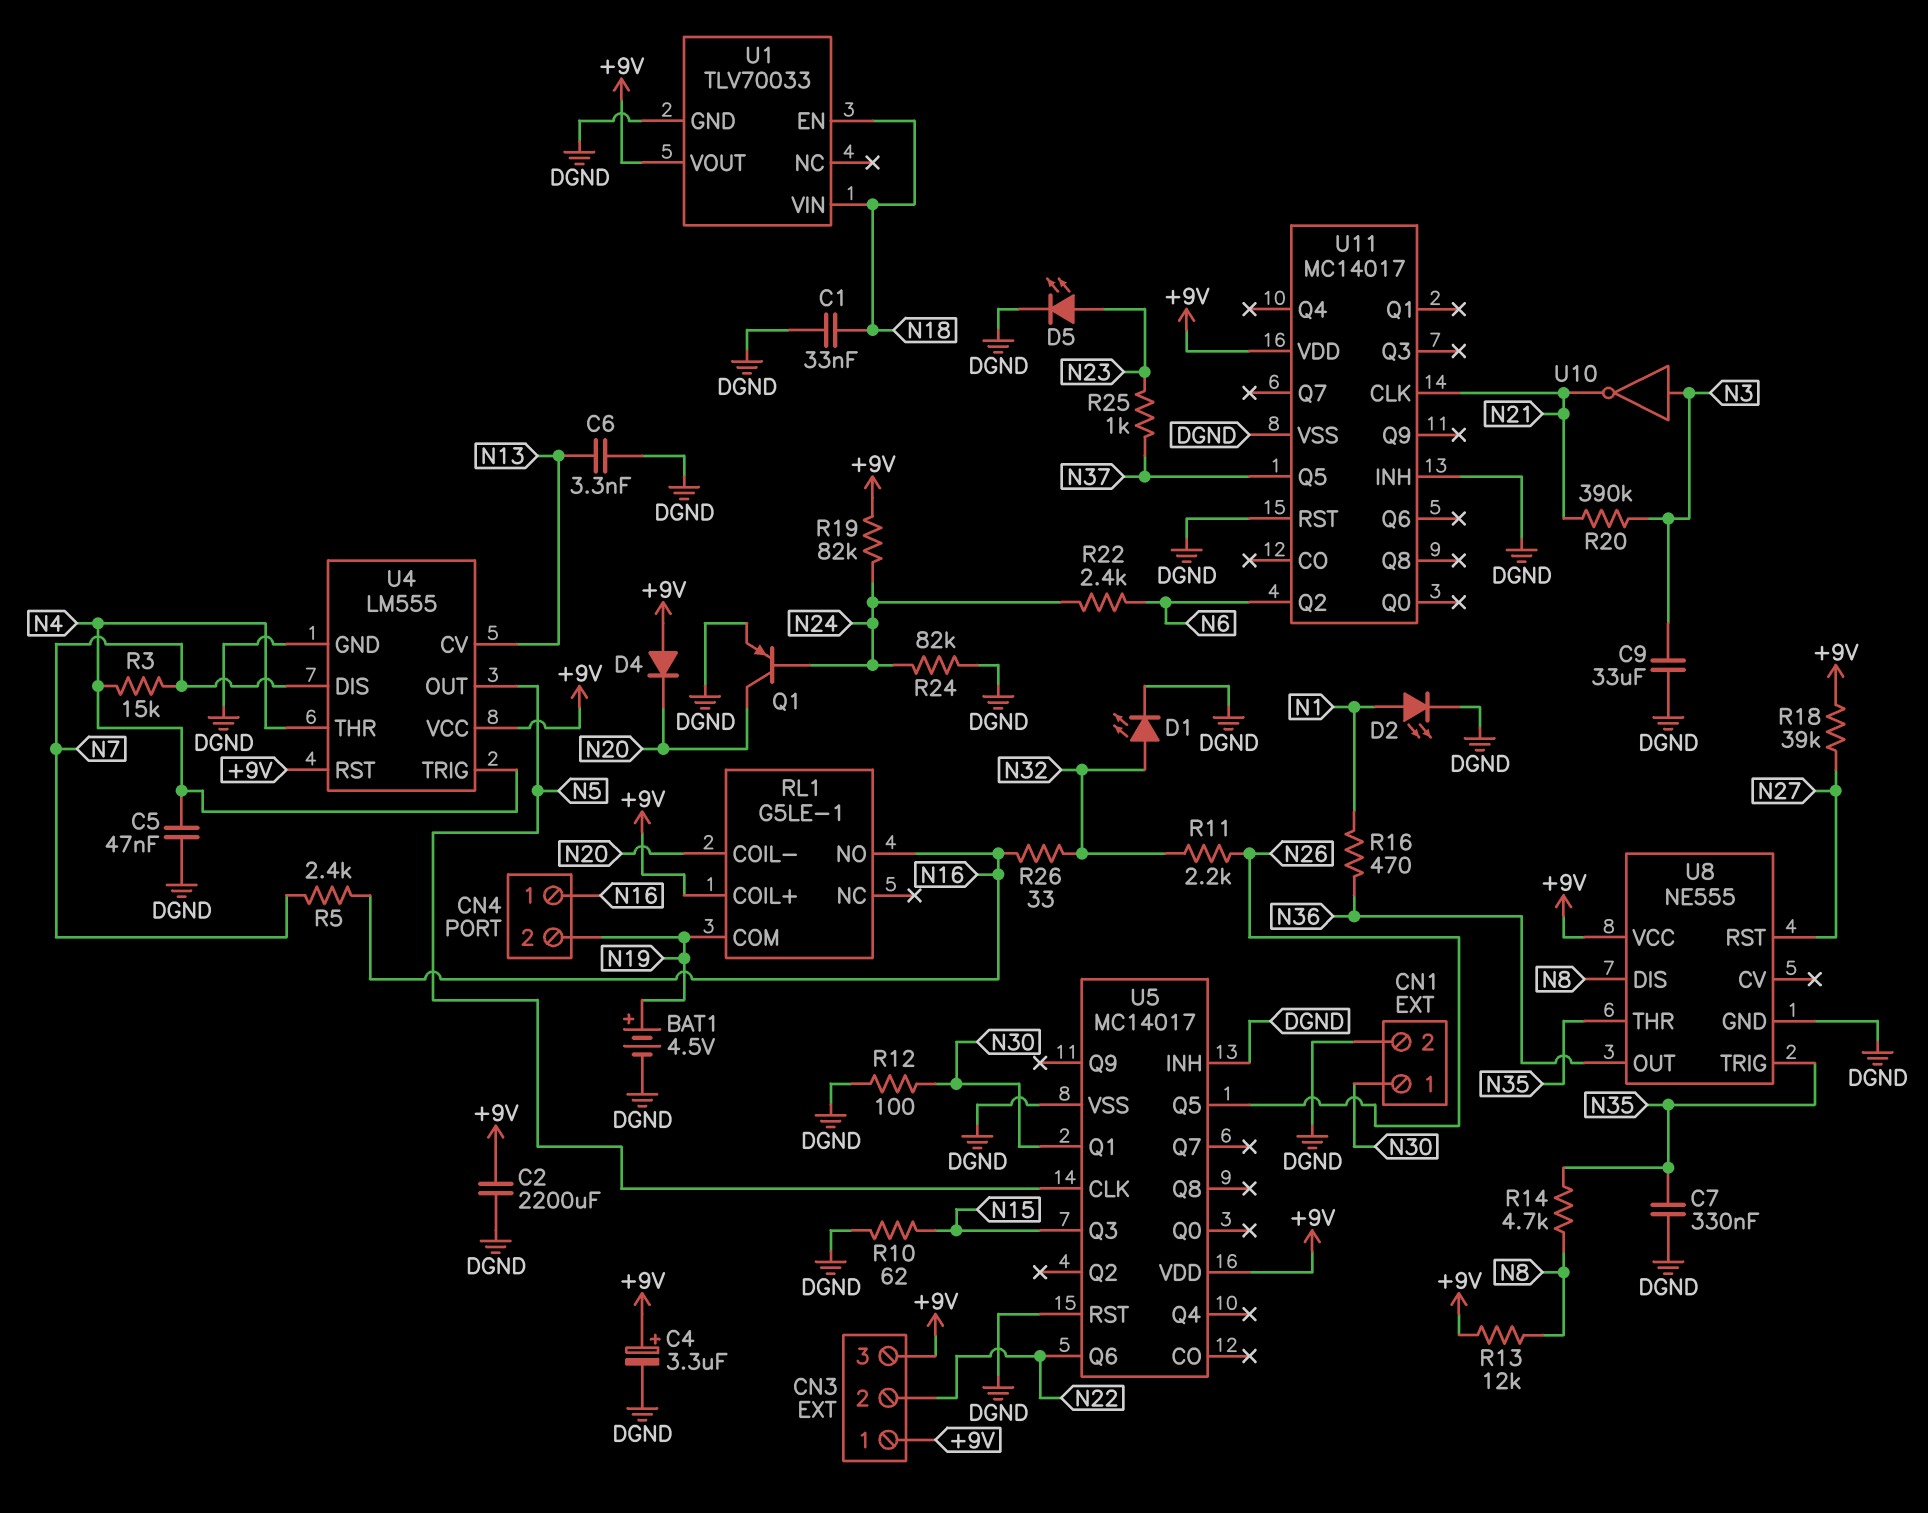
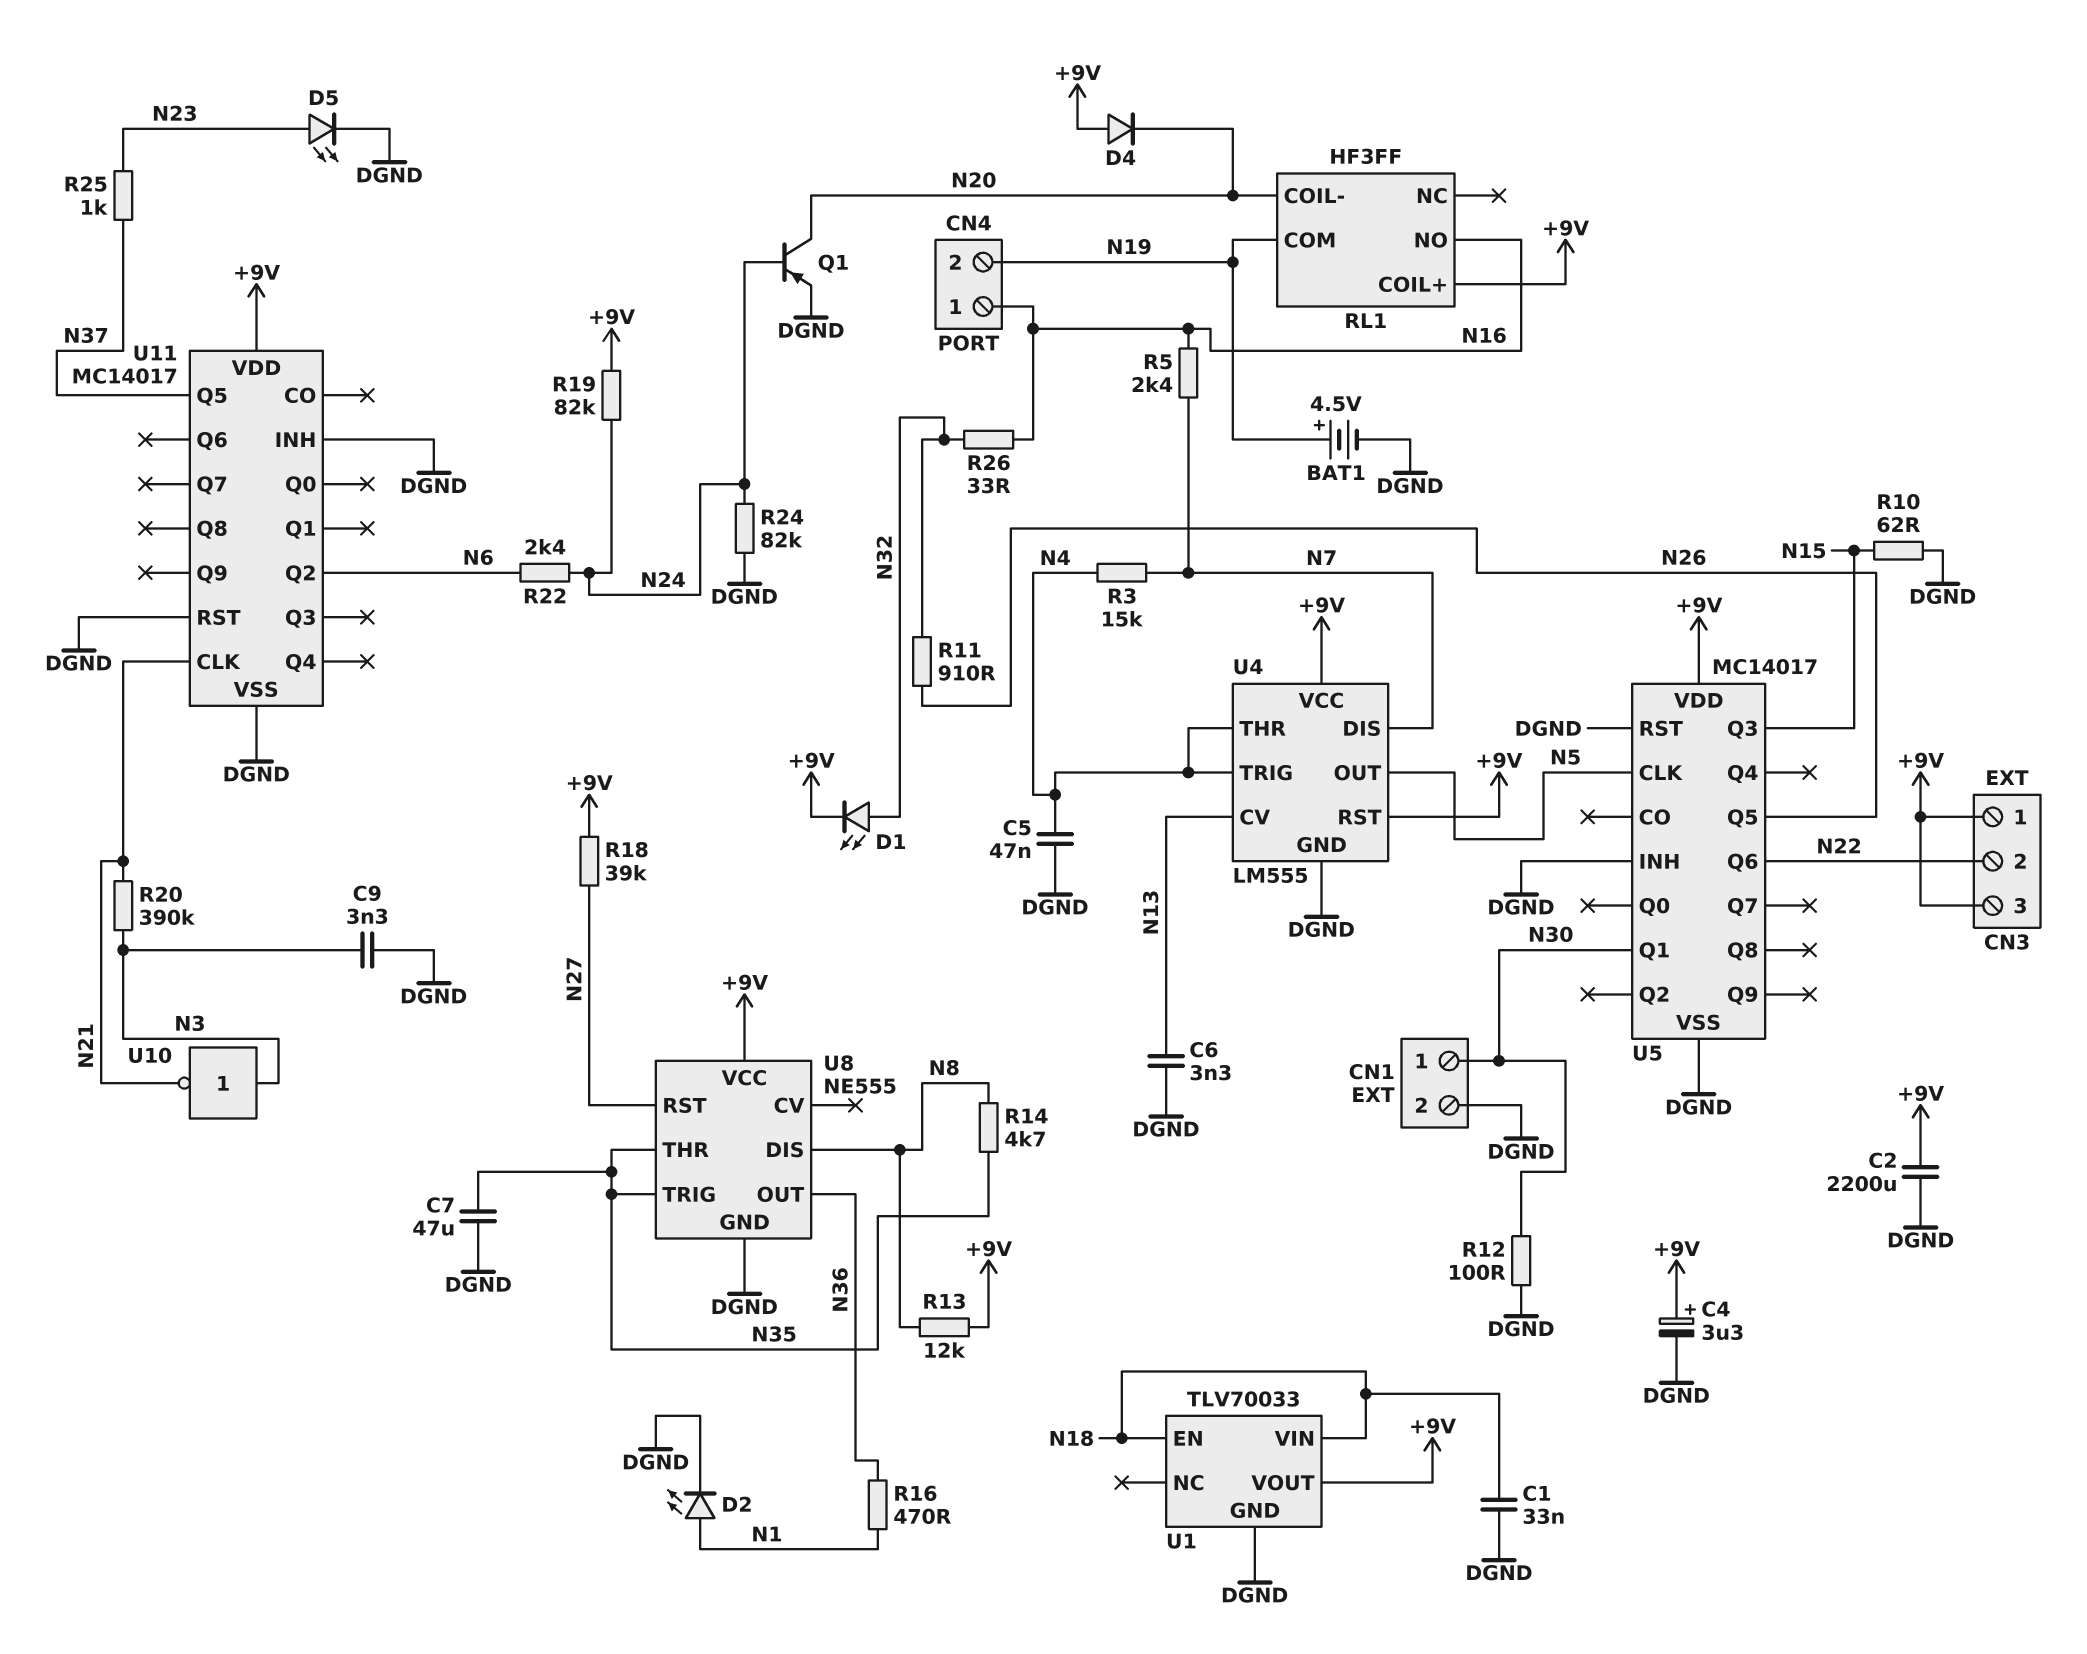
C7: 330nF (DGND, N35) -> 47uF (DGND, N35)
C9: 33uF (DGND, N3) -> 3.3nF (DGND, N3)
D1: LED (A N32, K DGND) -> LED (A N32, K +9V)
R11: 2.2k (N26, N32) -> 910 (N26, N32)
RL1: G5LE-1 -> HF3FF

